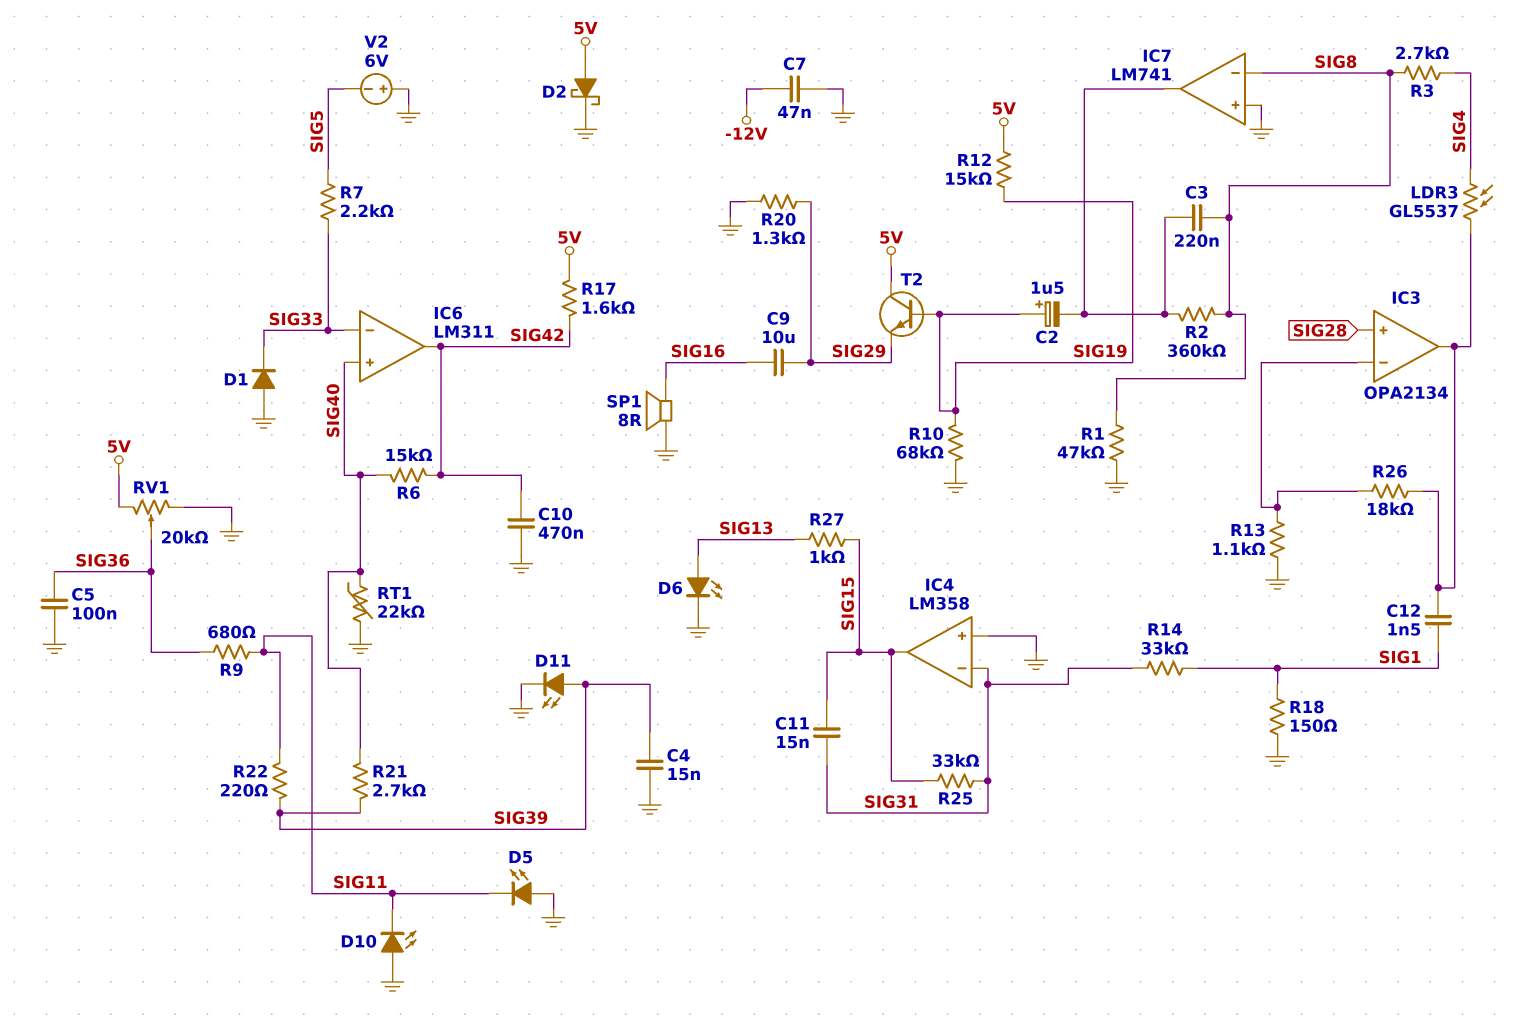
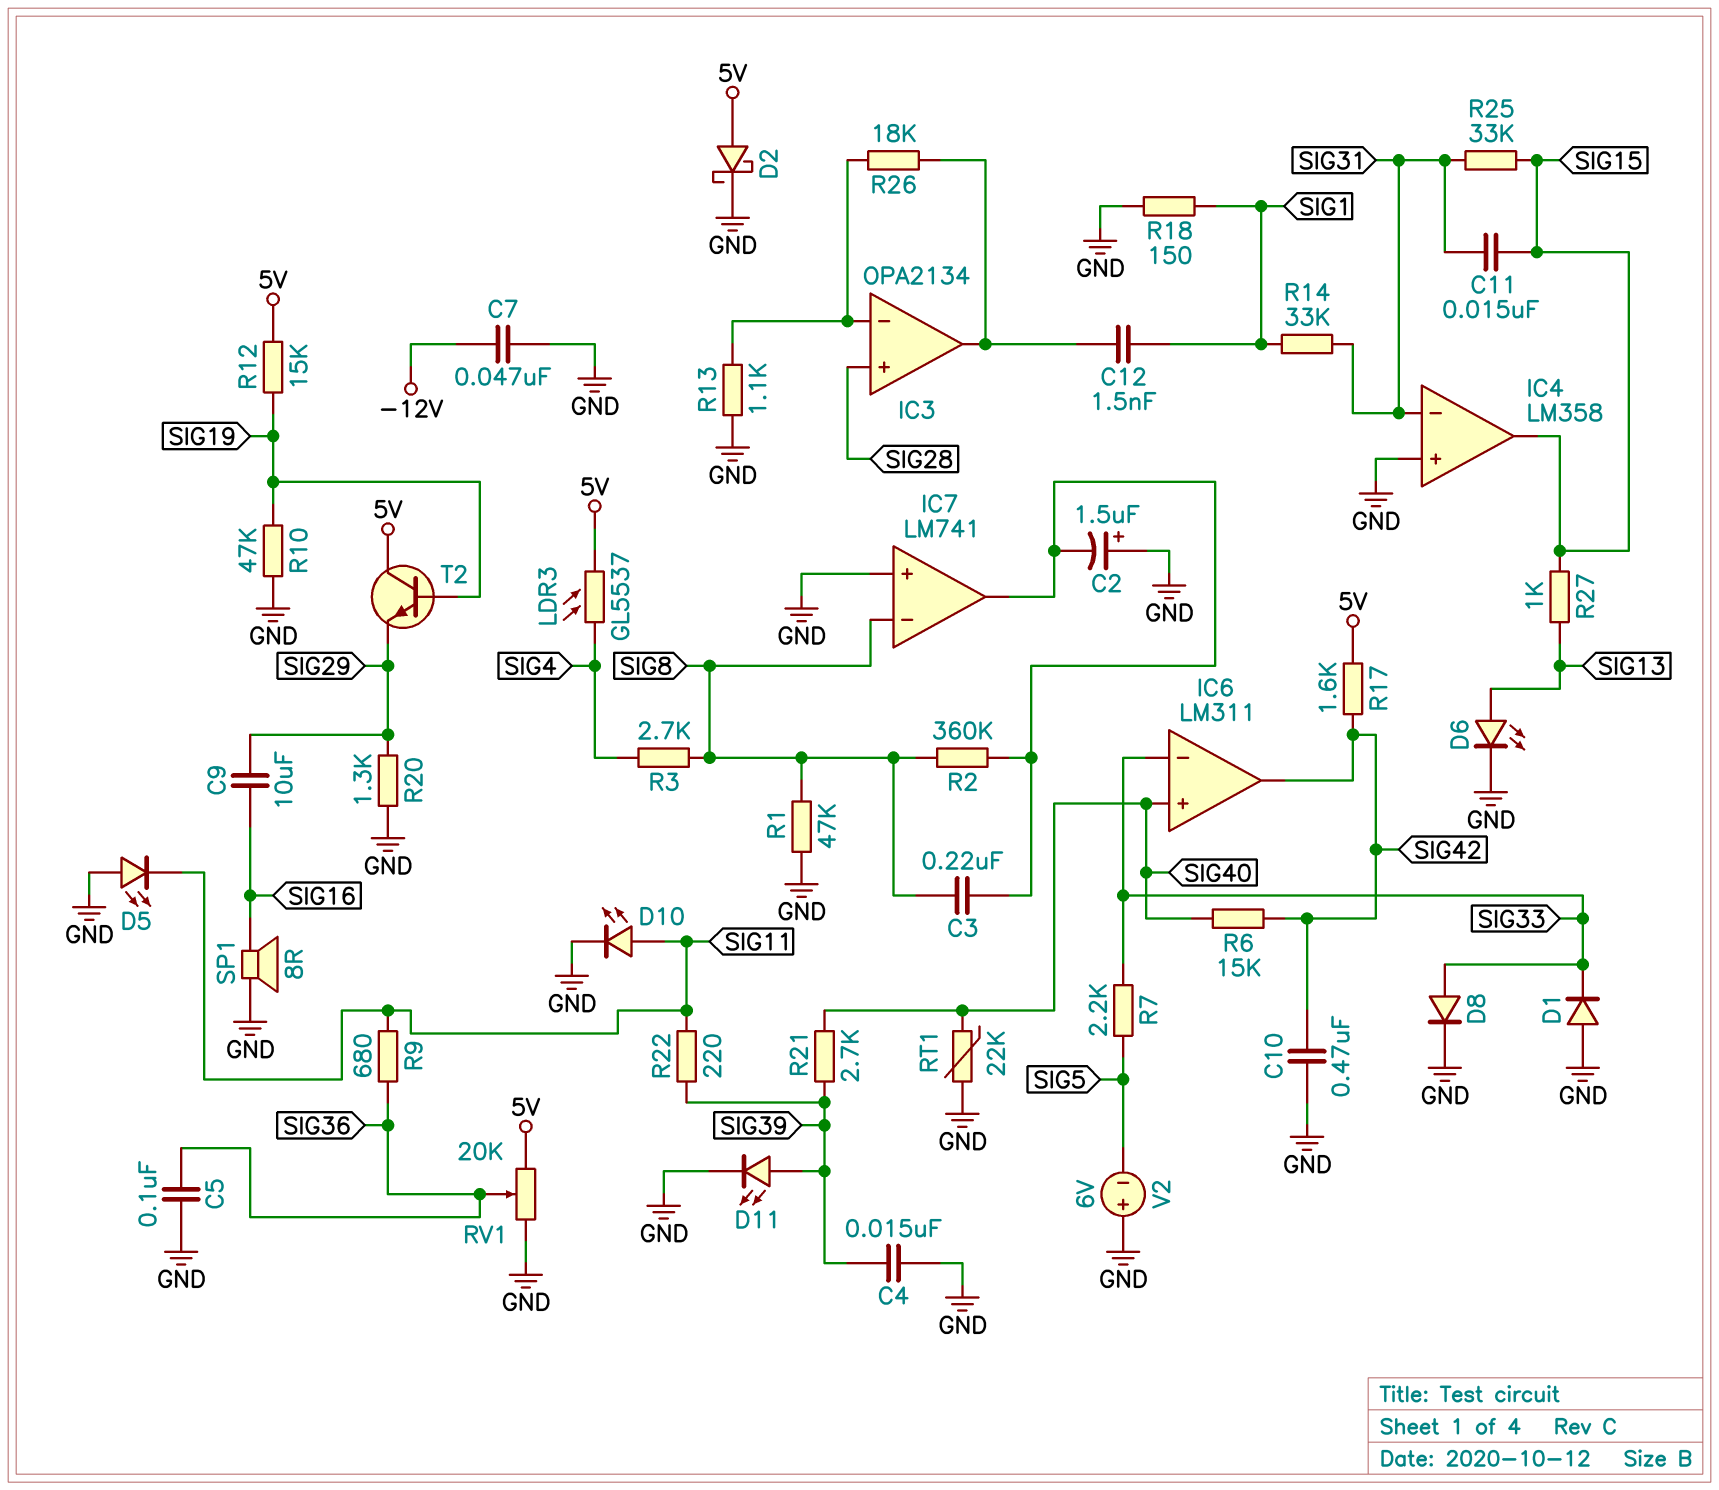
C2: 1.5uF (plus SIG19, minus IC7/out) -> 1.5uF (plus GND, minus IC7/out)
D8: none -> diode (A SIG33, K GND)
D10: LED (A GND, K SIG11) -> LED (A SIG11, K GND)
LDR3: GL5537 (IC3/out, SIG4) -> GL5537 (5V, SIG4)
R10: 68k (GND, SIG19) -> 47k (GND, SIG19)

